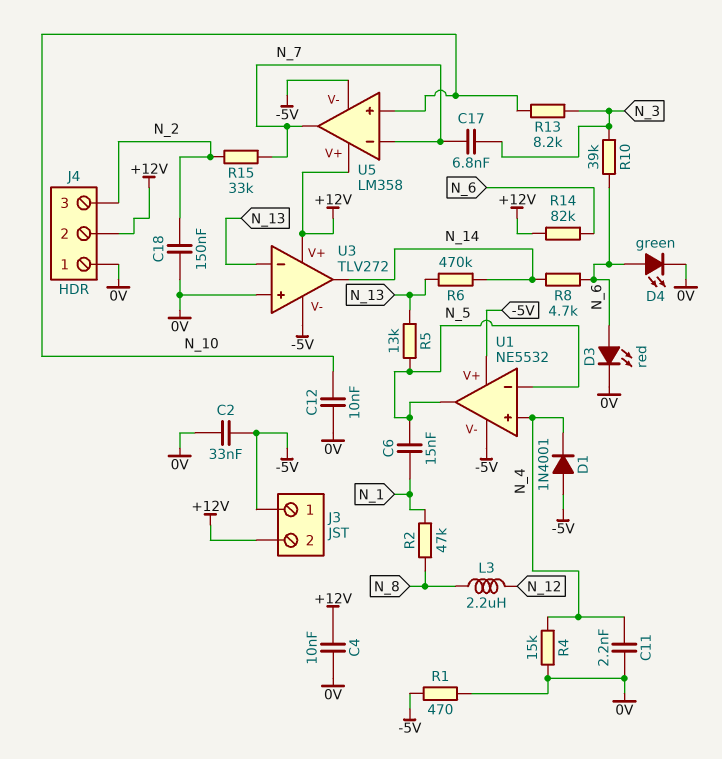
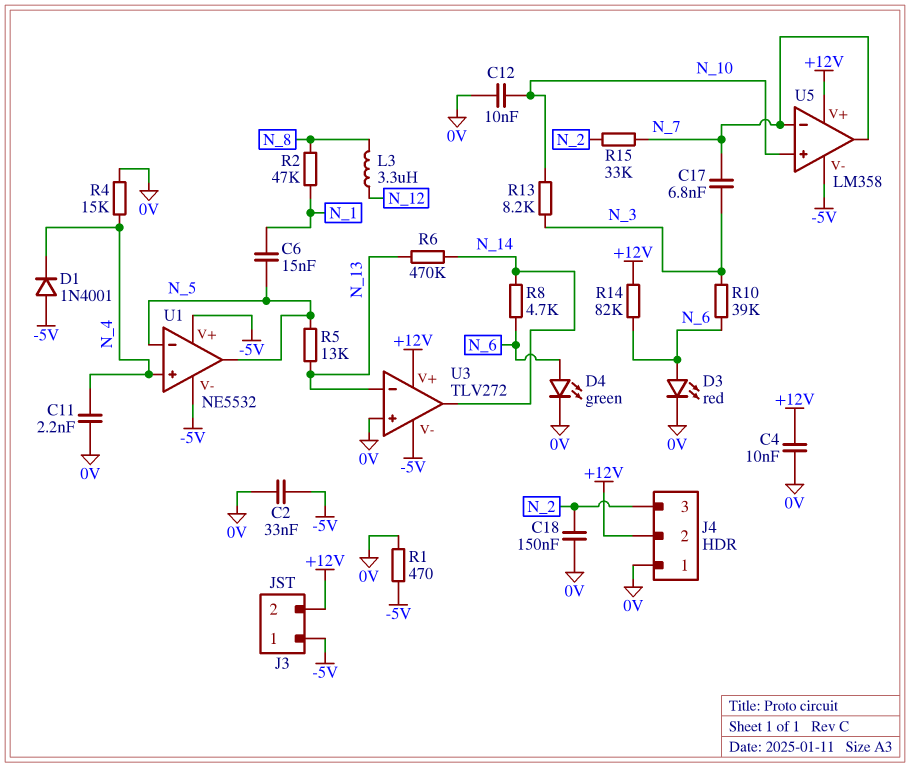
L3: 2.2uH (N_8, N_12) -> 3.3uH (N_8, N_12)

